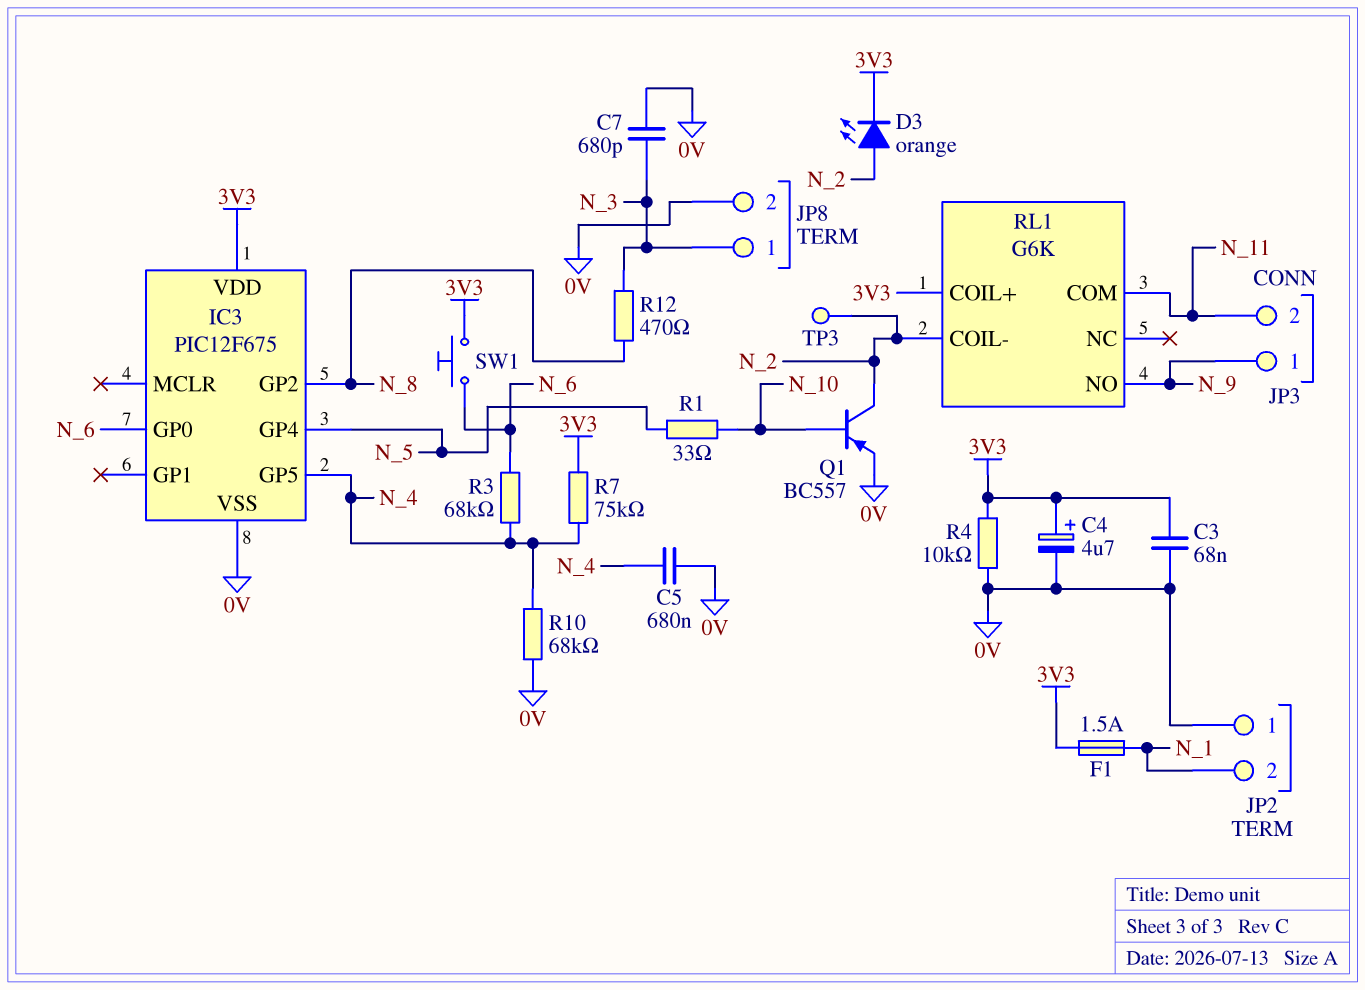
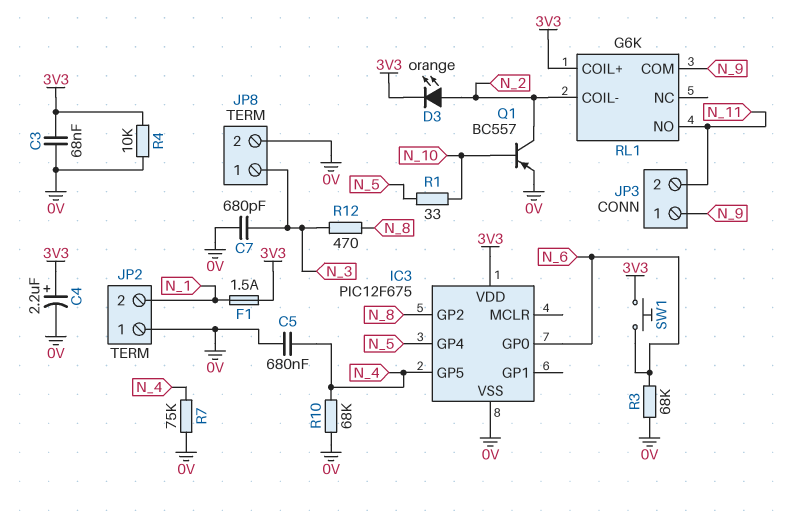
C4: 4.7uF (plus 3V3, minus 0V) -> 2.2uF (plus 3V3, minus 0V)
R3: 68k (N_4, N_6) -> 68k (0V, N_6)
R7: 75k (3V3, N_4) -> 75k (0V, N_4)
RL1 pin COM: N_11 -> N_9
RL1 pin NO: N_9 -> N_11
TP3: test point (N_2) -> none

